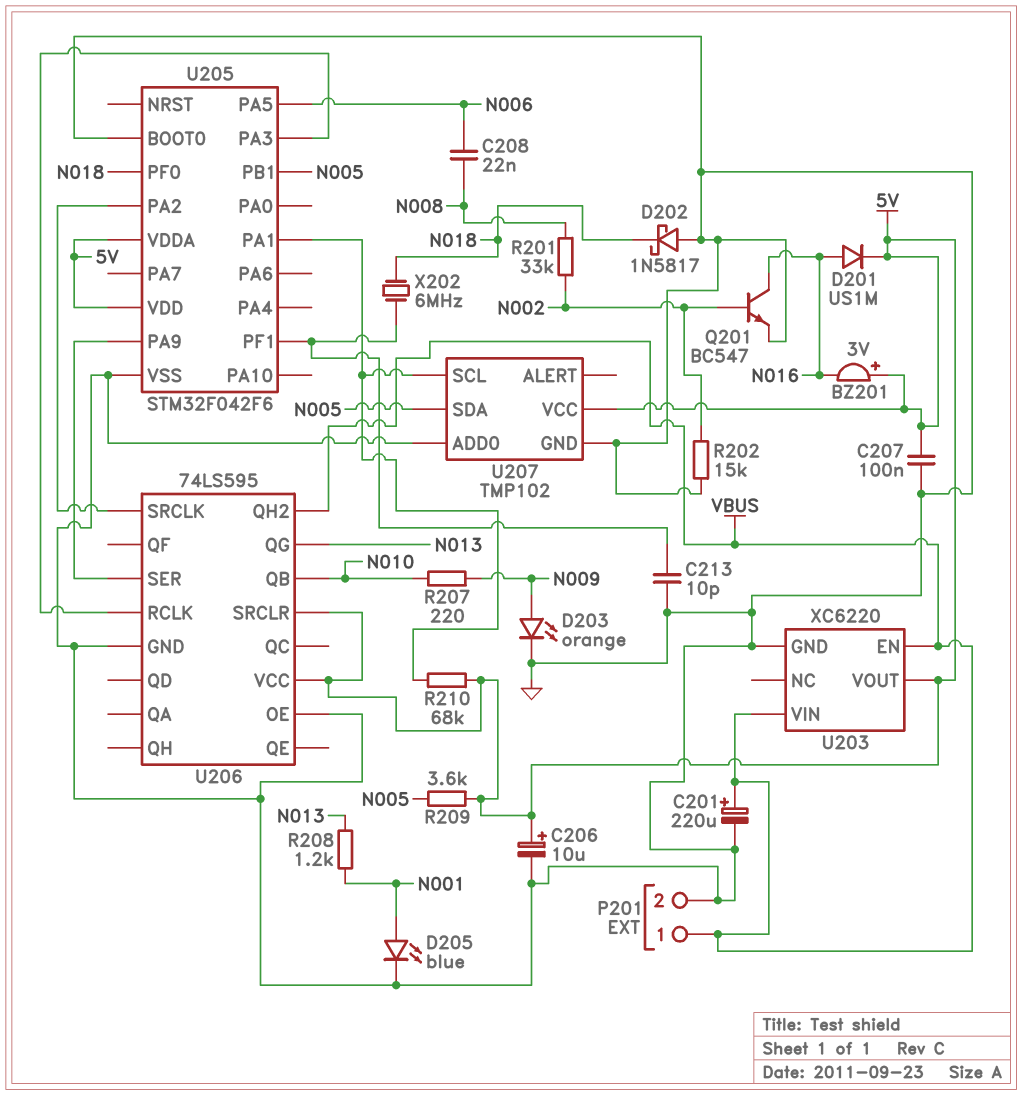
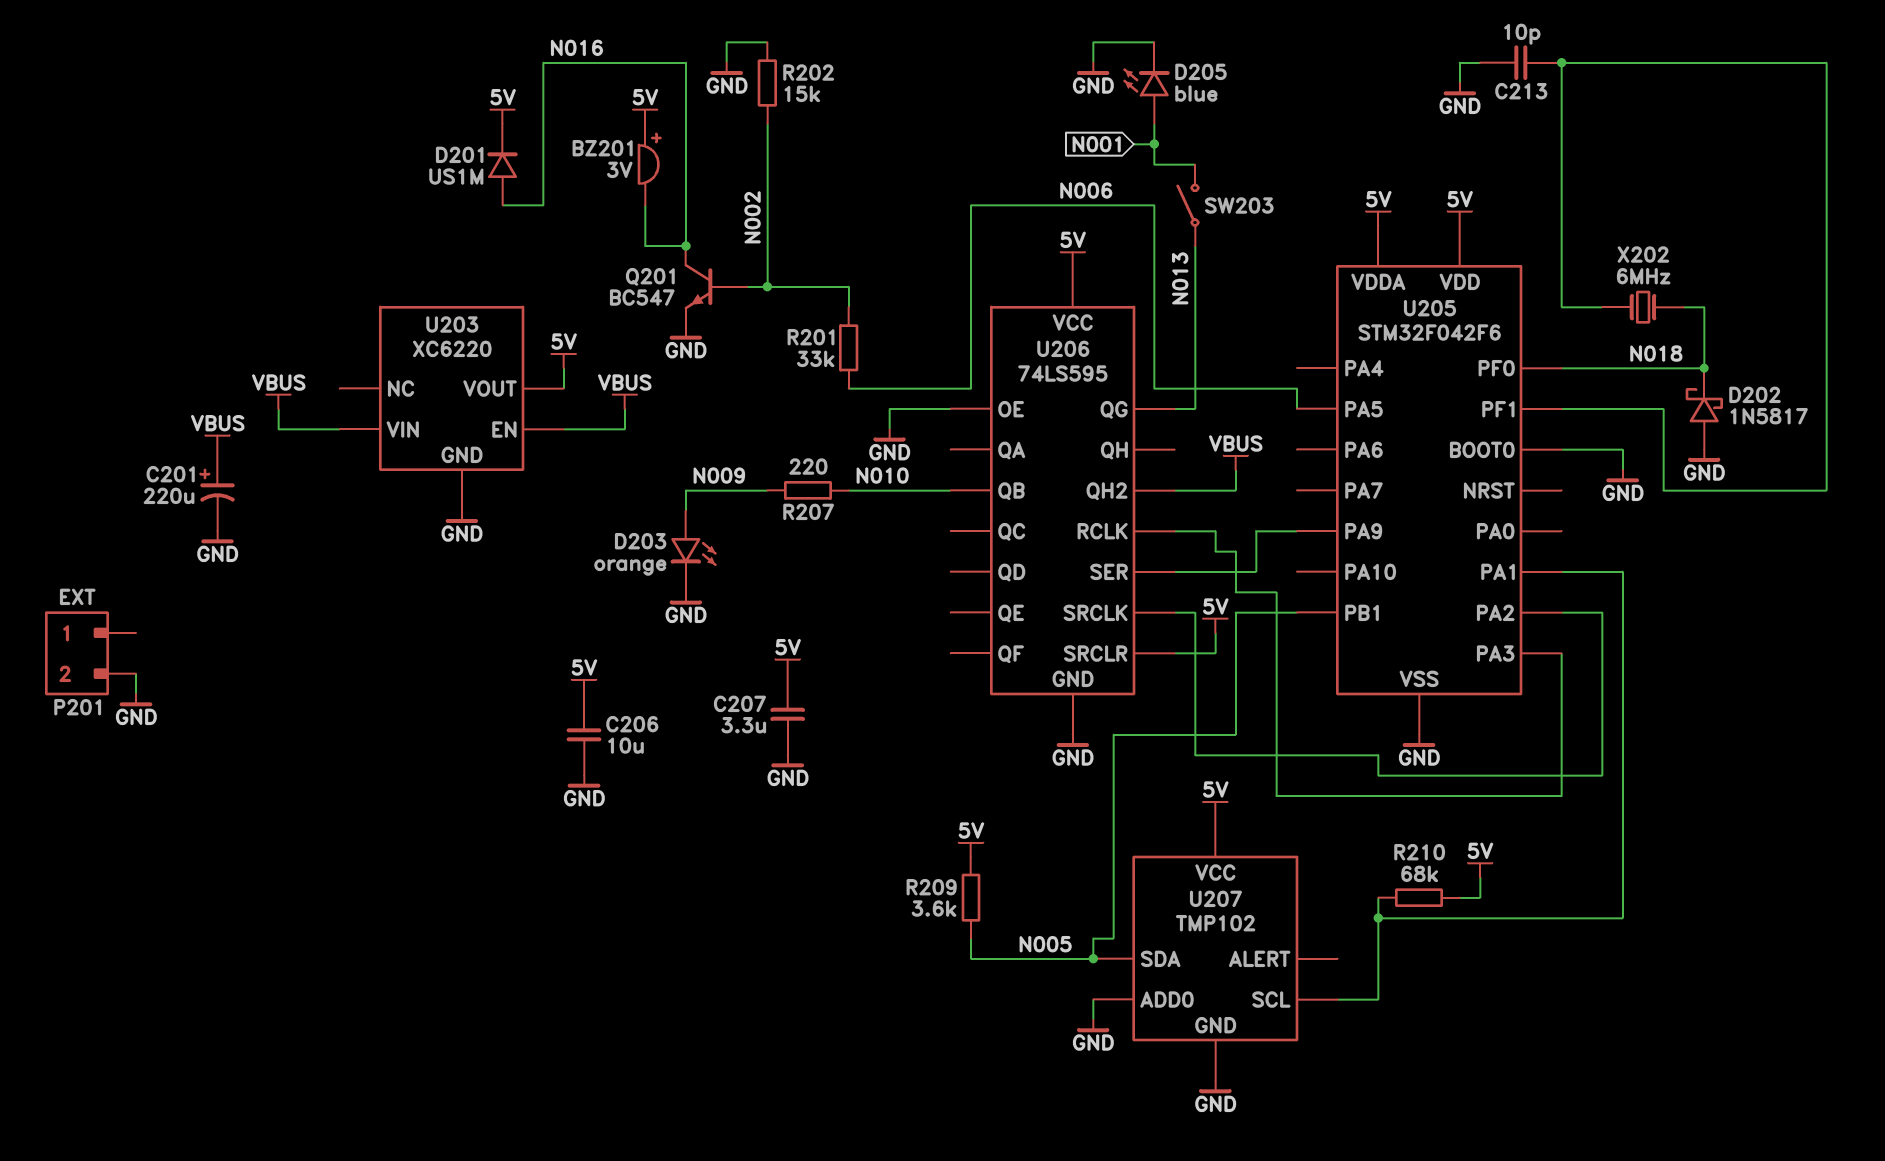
C206: 10uF (plus 5V, minus GND) -> 10uF (5V, GND)
C207: 100nF (5V, GND) -> 3.3uF (5V, GND)
C208: 22nF (N006, N008) -> none
P201 pin 1: VBUS -> none
R201: 33k (N002, N008) -> 33k (N002, N006)
R208: 1.2k (N001, N013) -> none
SW203: none -> switch (N001, N013)

